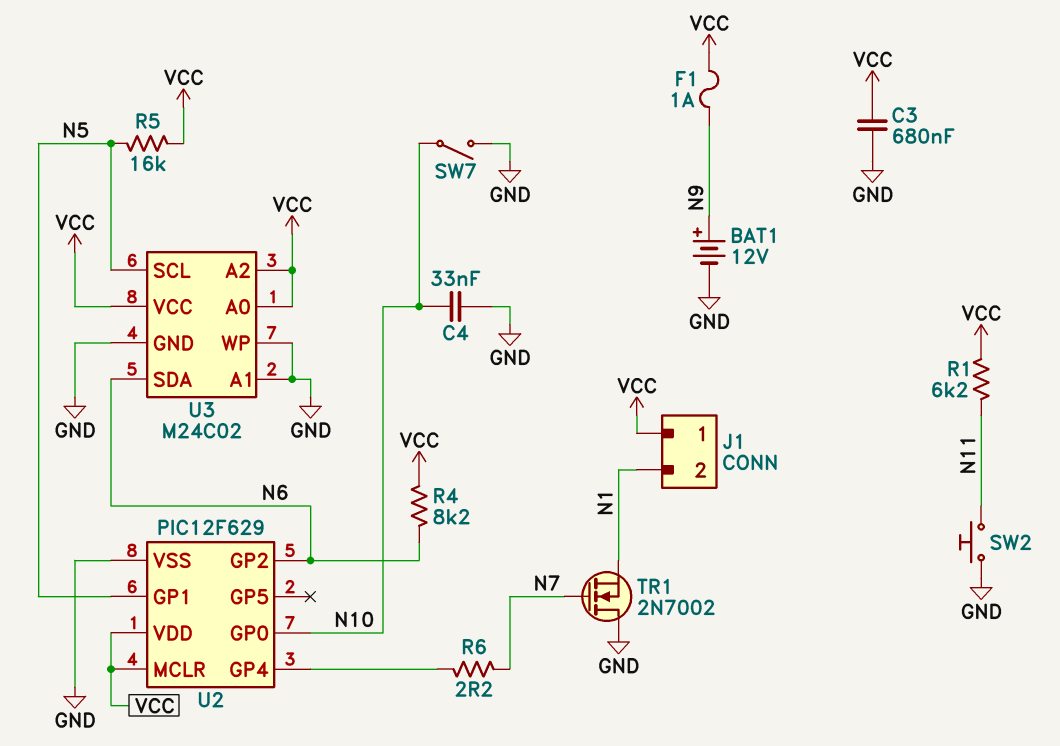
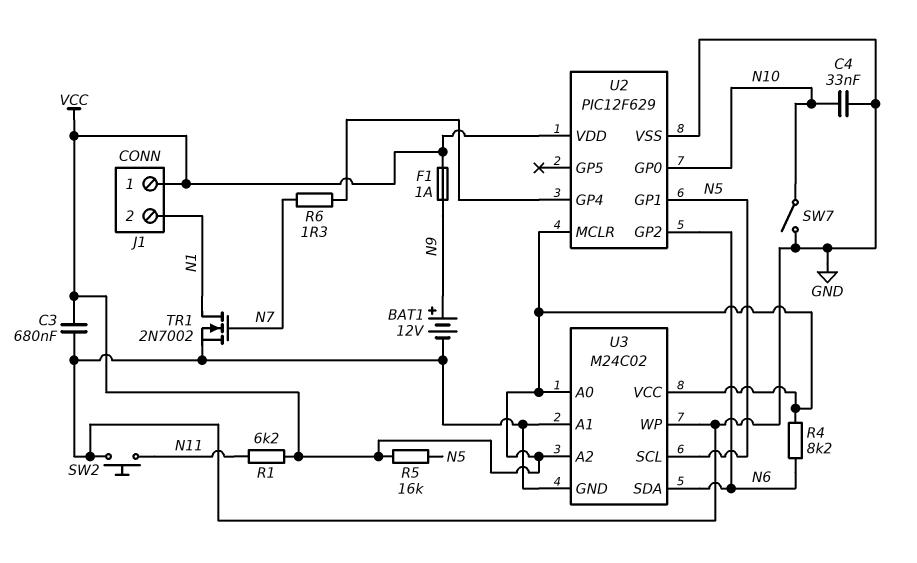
R6: 2.2 (N7, U2/GP4) -> 1.3 (N7, U2/GP4)
TR1: NMOS 2N7002 (G N7, D GND, S N1) -> NMOS 2N7002 (G N7, D N1, S GND)

